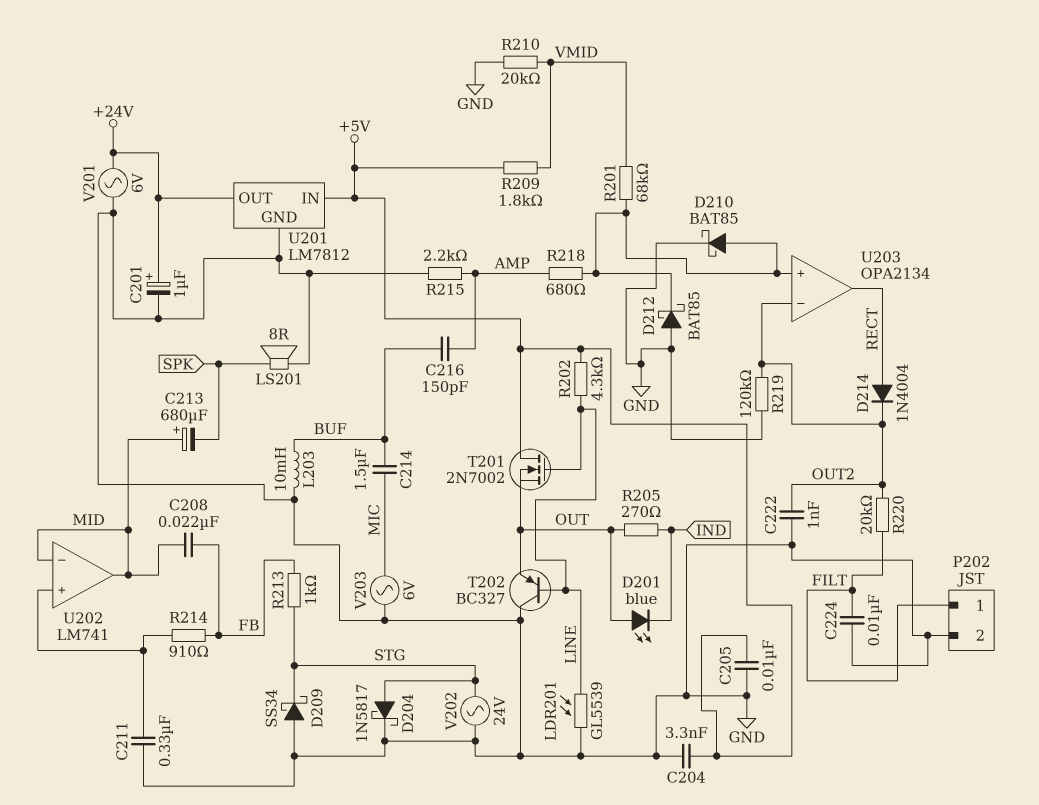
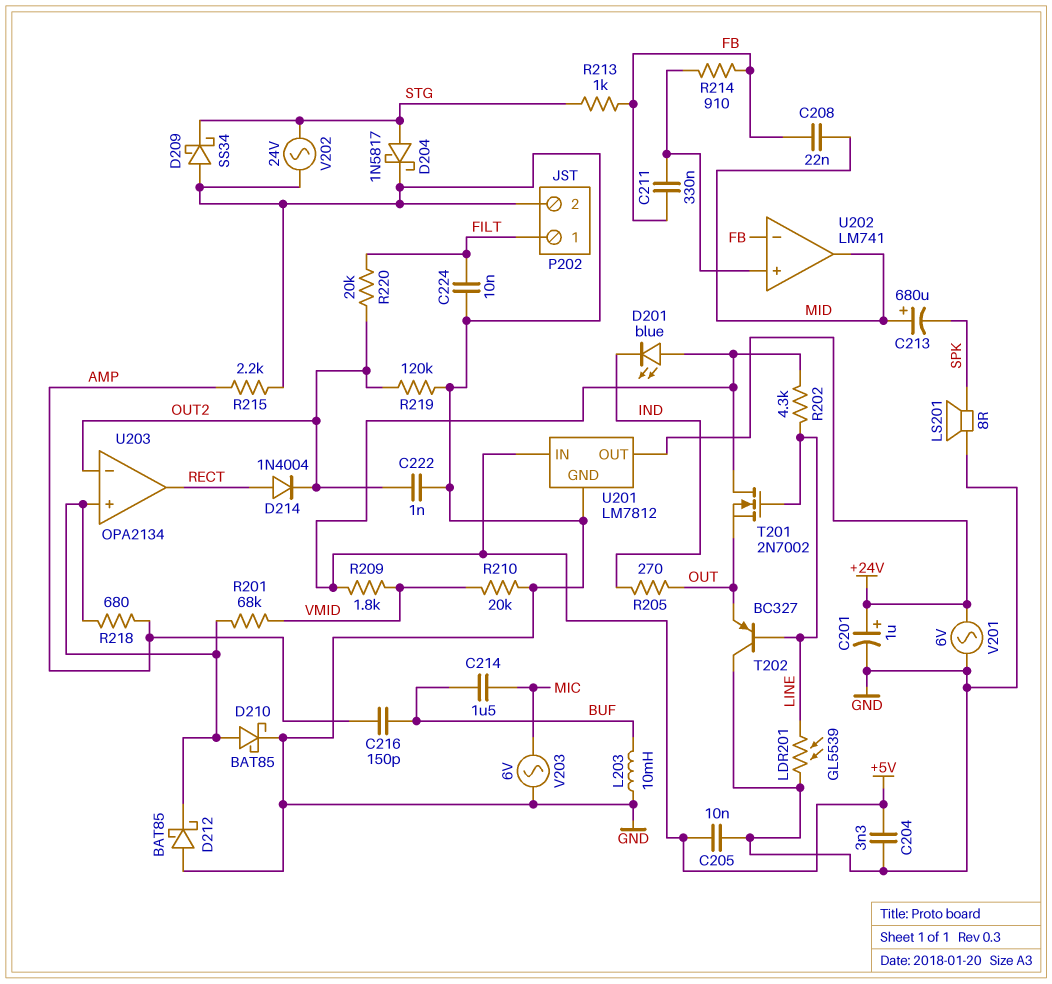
C211: 330nF (GND, U202/in+) -> 330nF (FB, U202/in+)
D201: LED blue (A OUT, K IND) -> LED blue (A +5V, K IND)
U202 pin in-: MID -> FB

